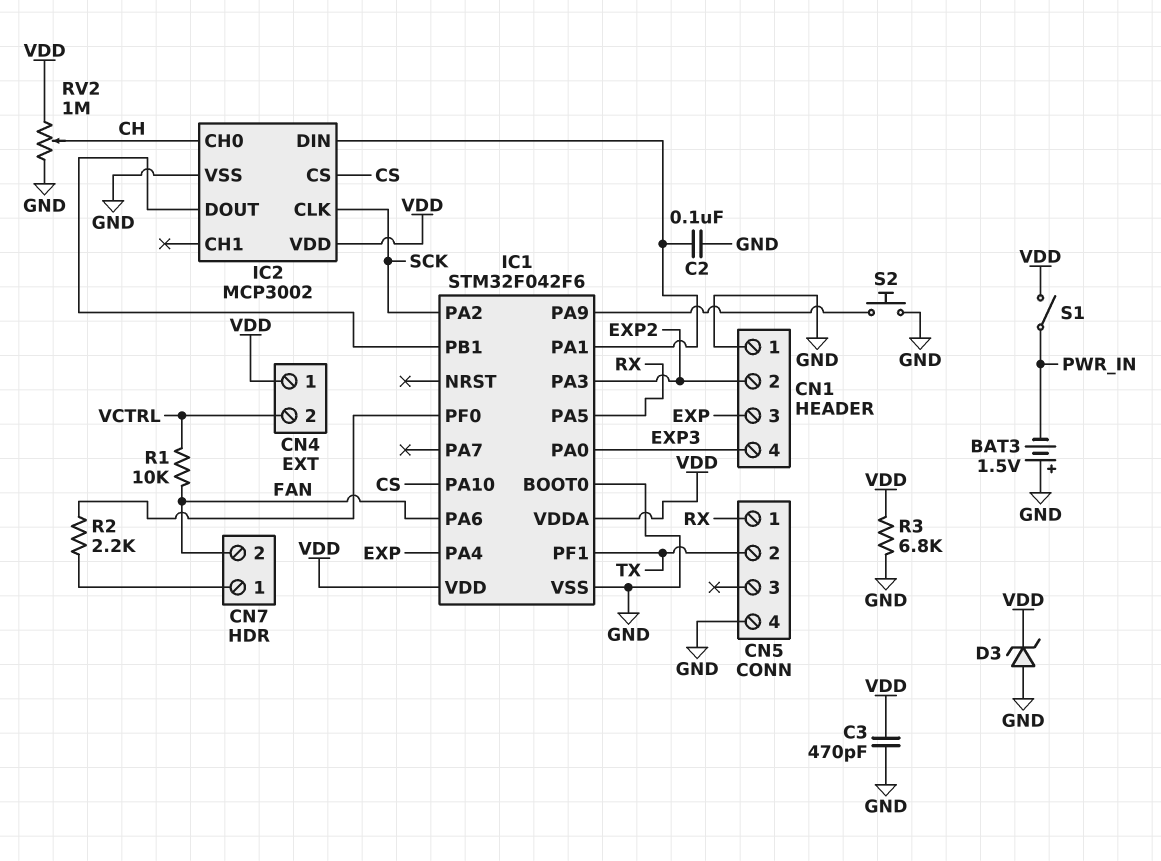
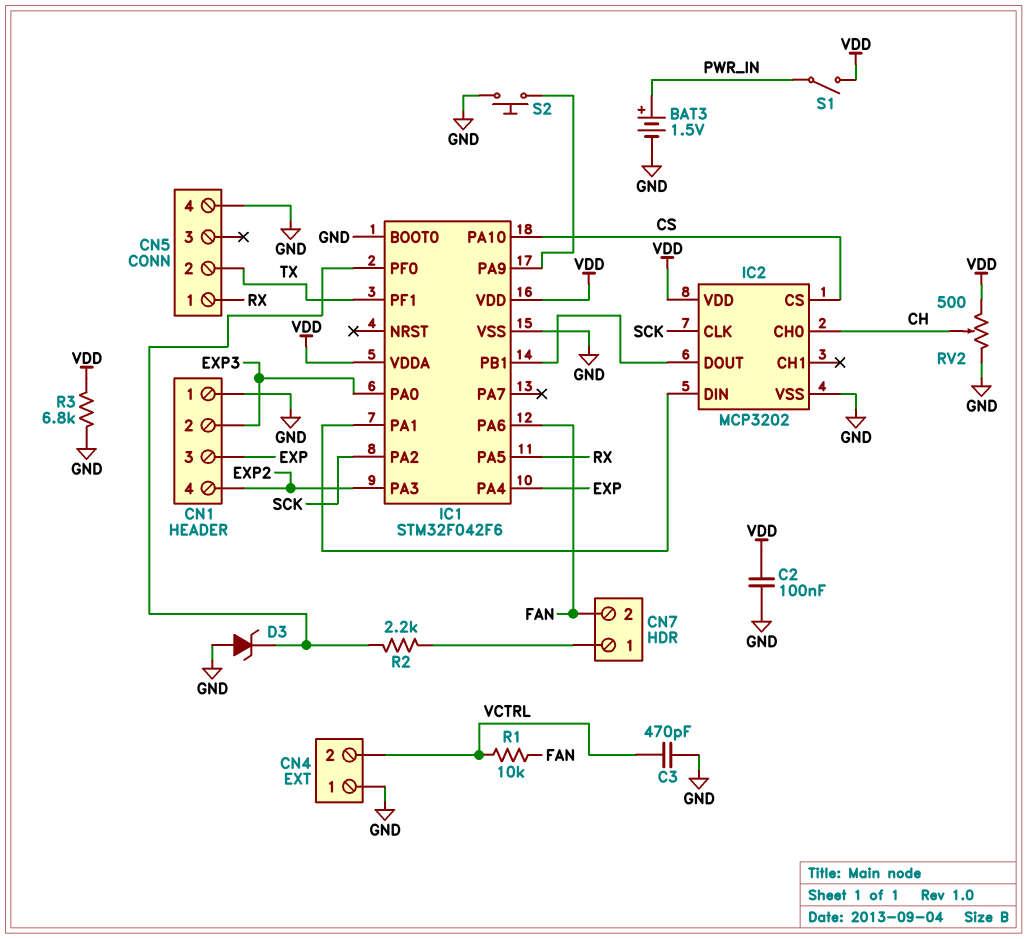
BAT3: 1.5V (plus GND, minus PWR_IN) -> 1.5V (plus PWR_IN, minus GND)
C2: 100nF (GND, IC1/PA1) -> 100nF (GND, VDD)
C3: 470pF (GND, VDD) -> 470pF (GND, VCTRL)
CN1 pin 2: EXP2 -> EXP3
CN1 pin 4: EXP3 -> EXP2
CN4 pin 1: VDD -> GND
D3: zener (A GND, K VDD) -> zener (A GND, K IC1/PF0)
IC2: MCP3002 -> MCP3202
RV2: 1M (GND, VDD, wiper CH) -> 500 (GND, VDD, wiper CH)

